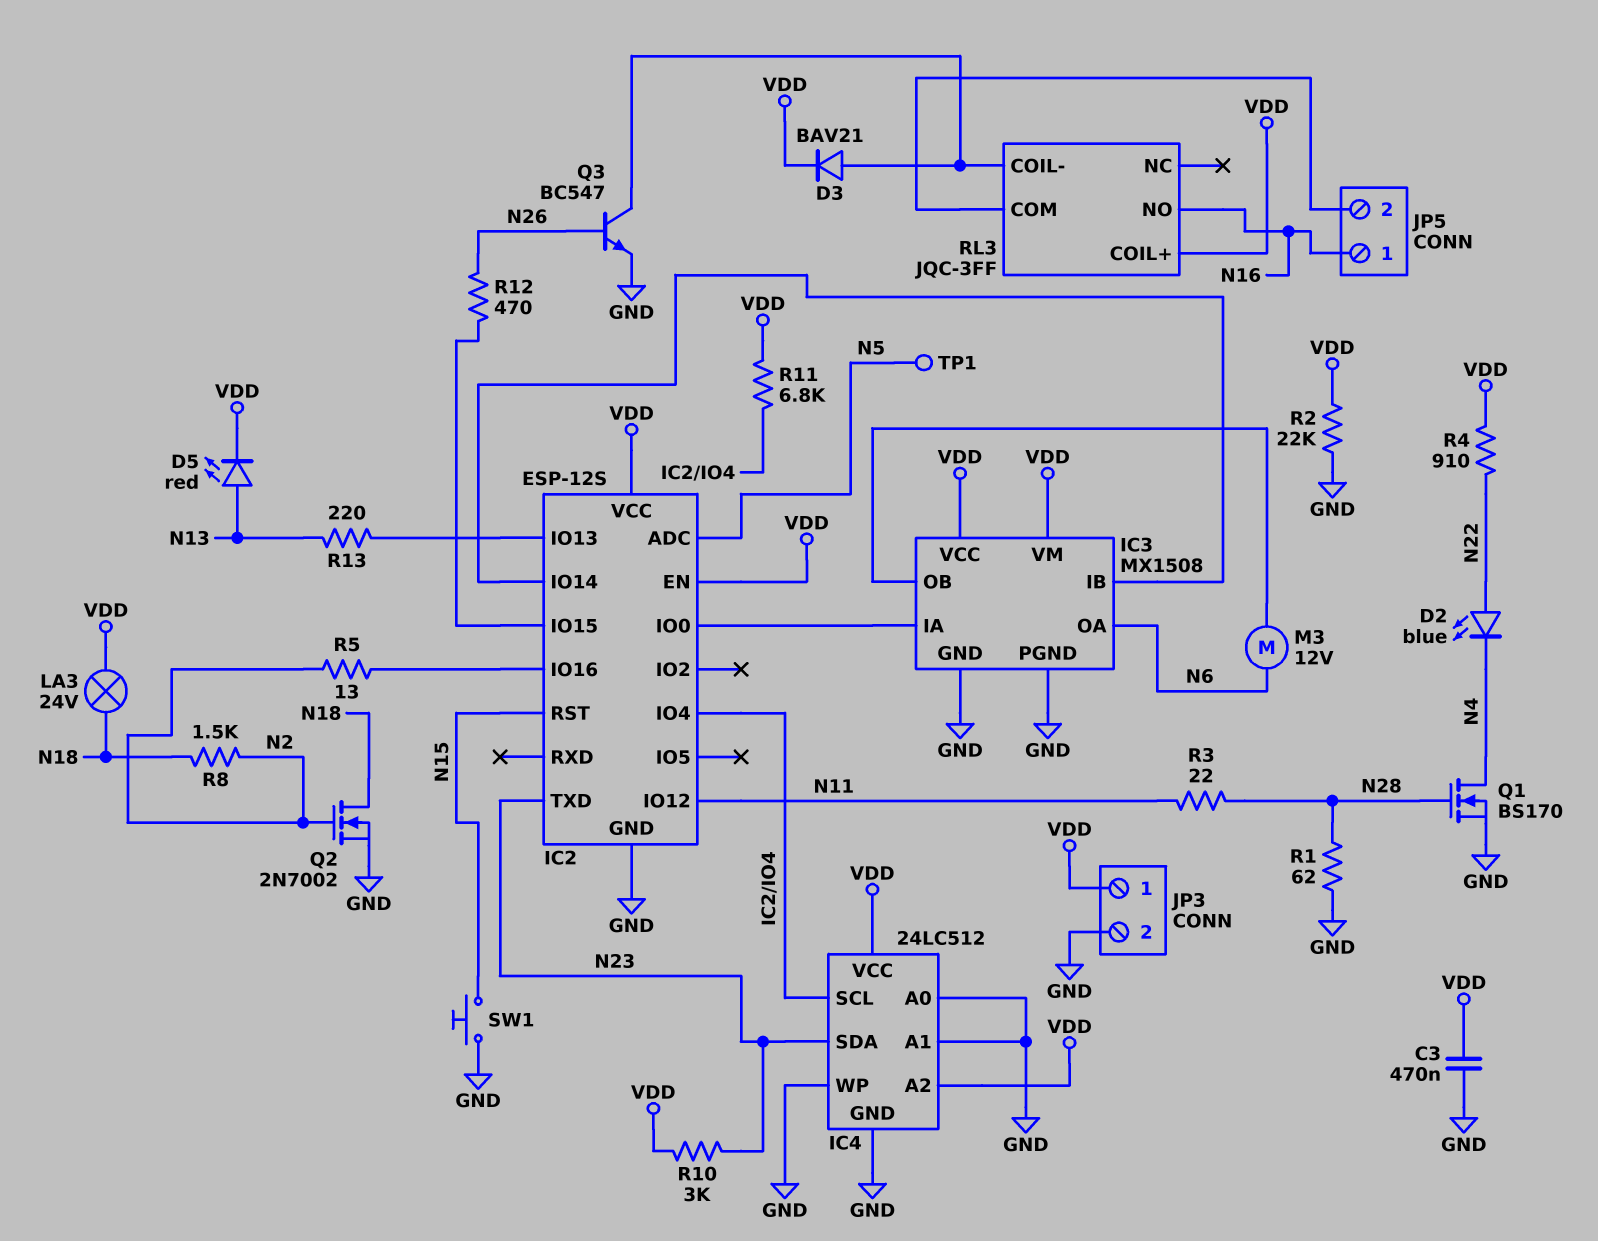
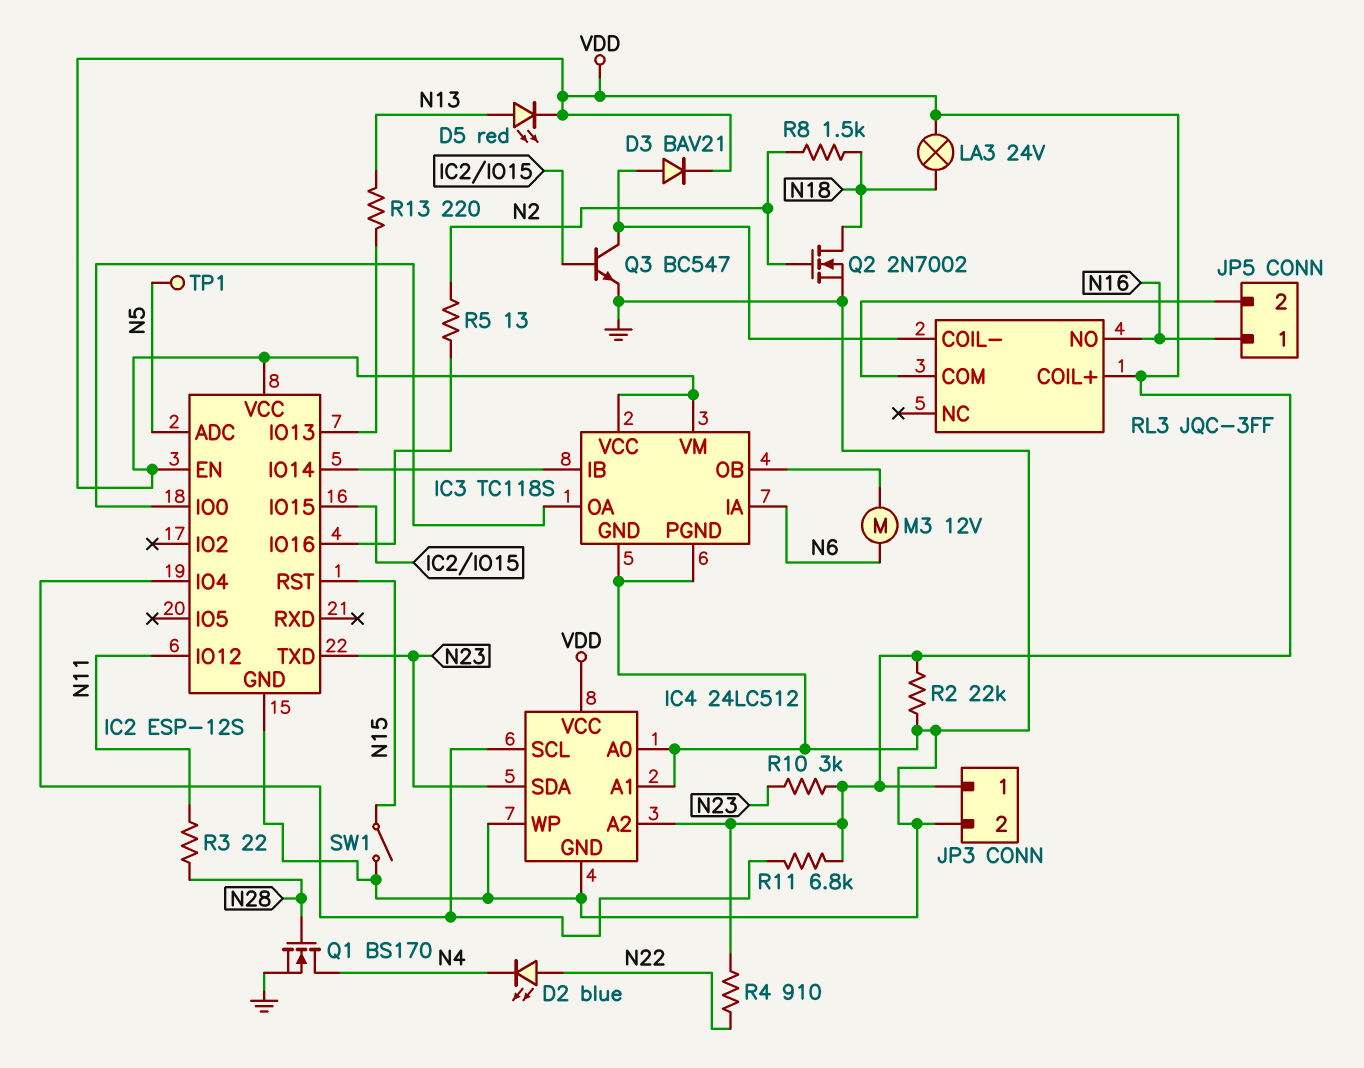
C3: 470nF (GND, VDD) -> none
IC3: MX1508 -> TC118S
IC3 pin IA: IC2/IO0 -> N6
IC3 pin OA: N6 -> IC2/IO0
Q3: NPN BC547 (B N26, C RL3/COIL-, E GND) -> NPN BC547 (B IC2/IO15, C RL3/COIL-, E GND)
R1: 62 (GND, N28) -> none
R12: 470 (IC2/IO15, N26) -> none
SW1: button (GND, N15) -> switch (GND, N15)

